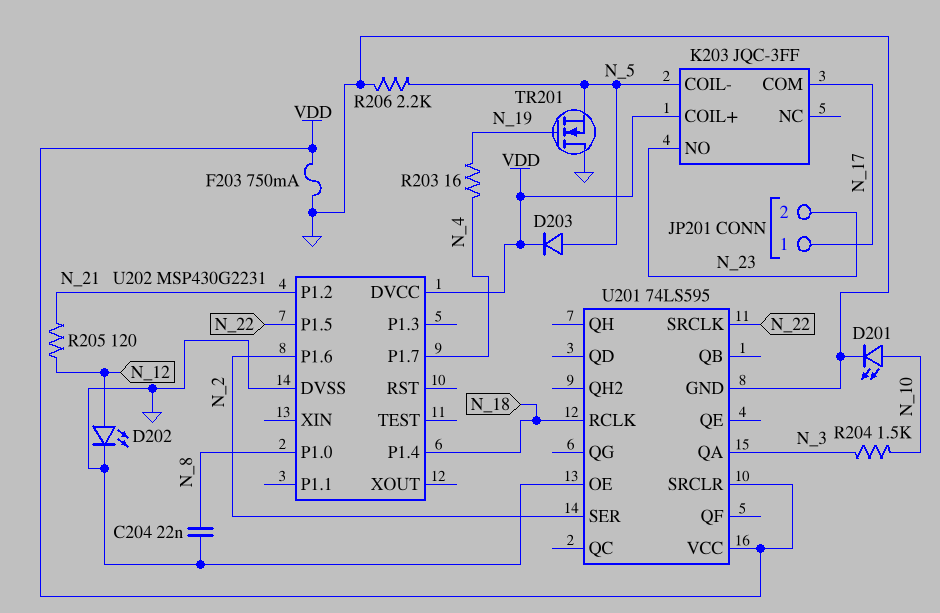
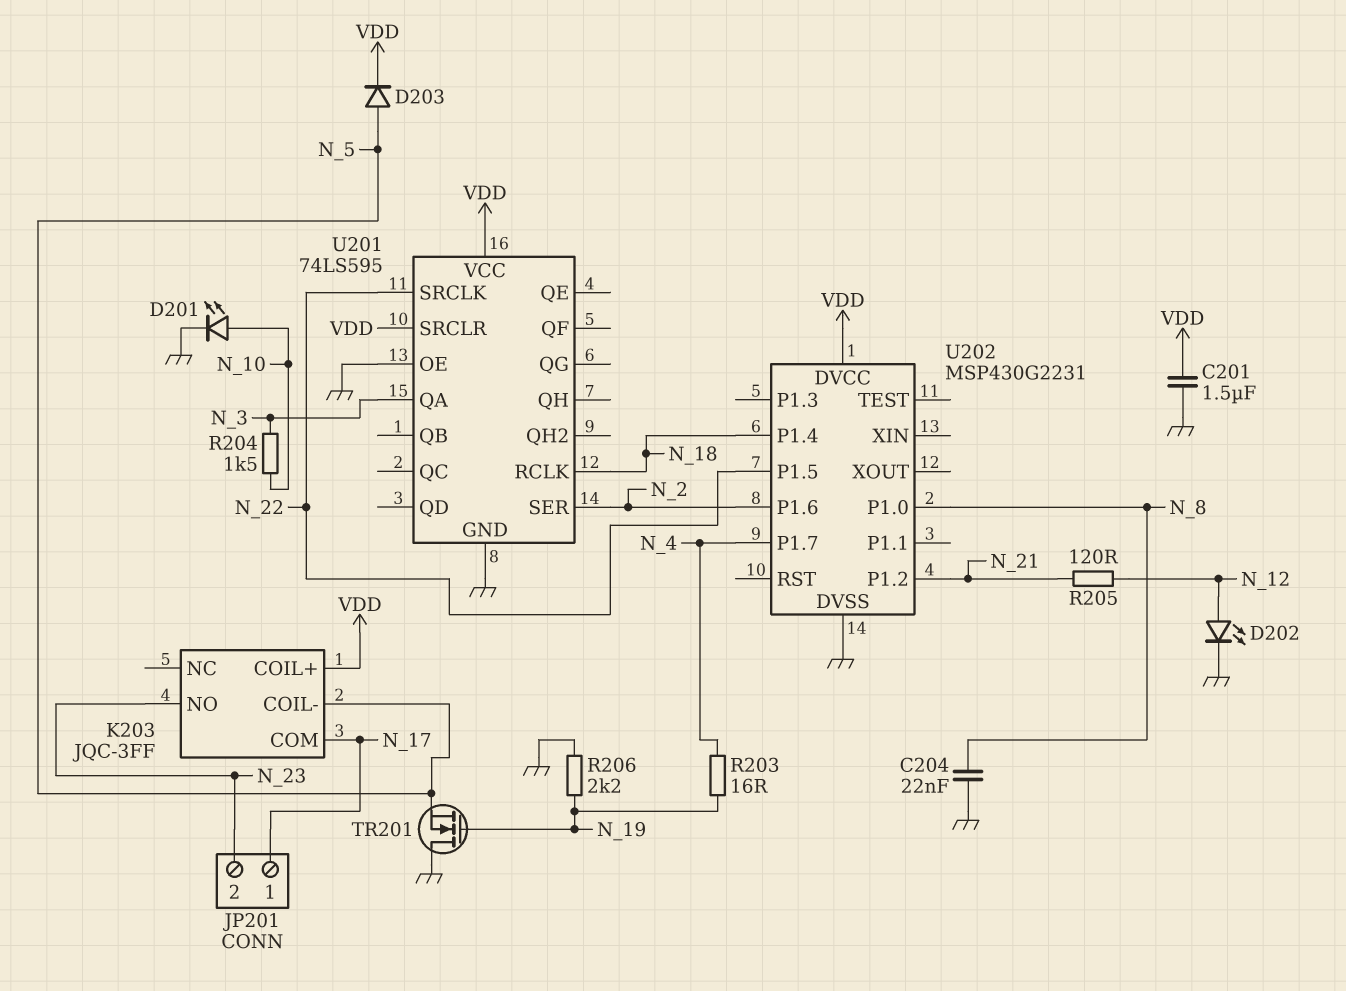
C201: none -> 1.5uF (GND, VDD)
F203: 750mA (GND, VDD) -> none
R206: 2.2k (GND, N_5) -> 2.2k (GND, N_19)

